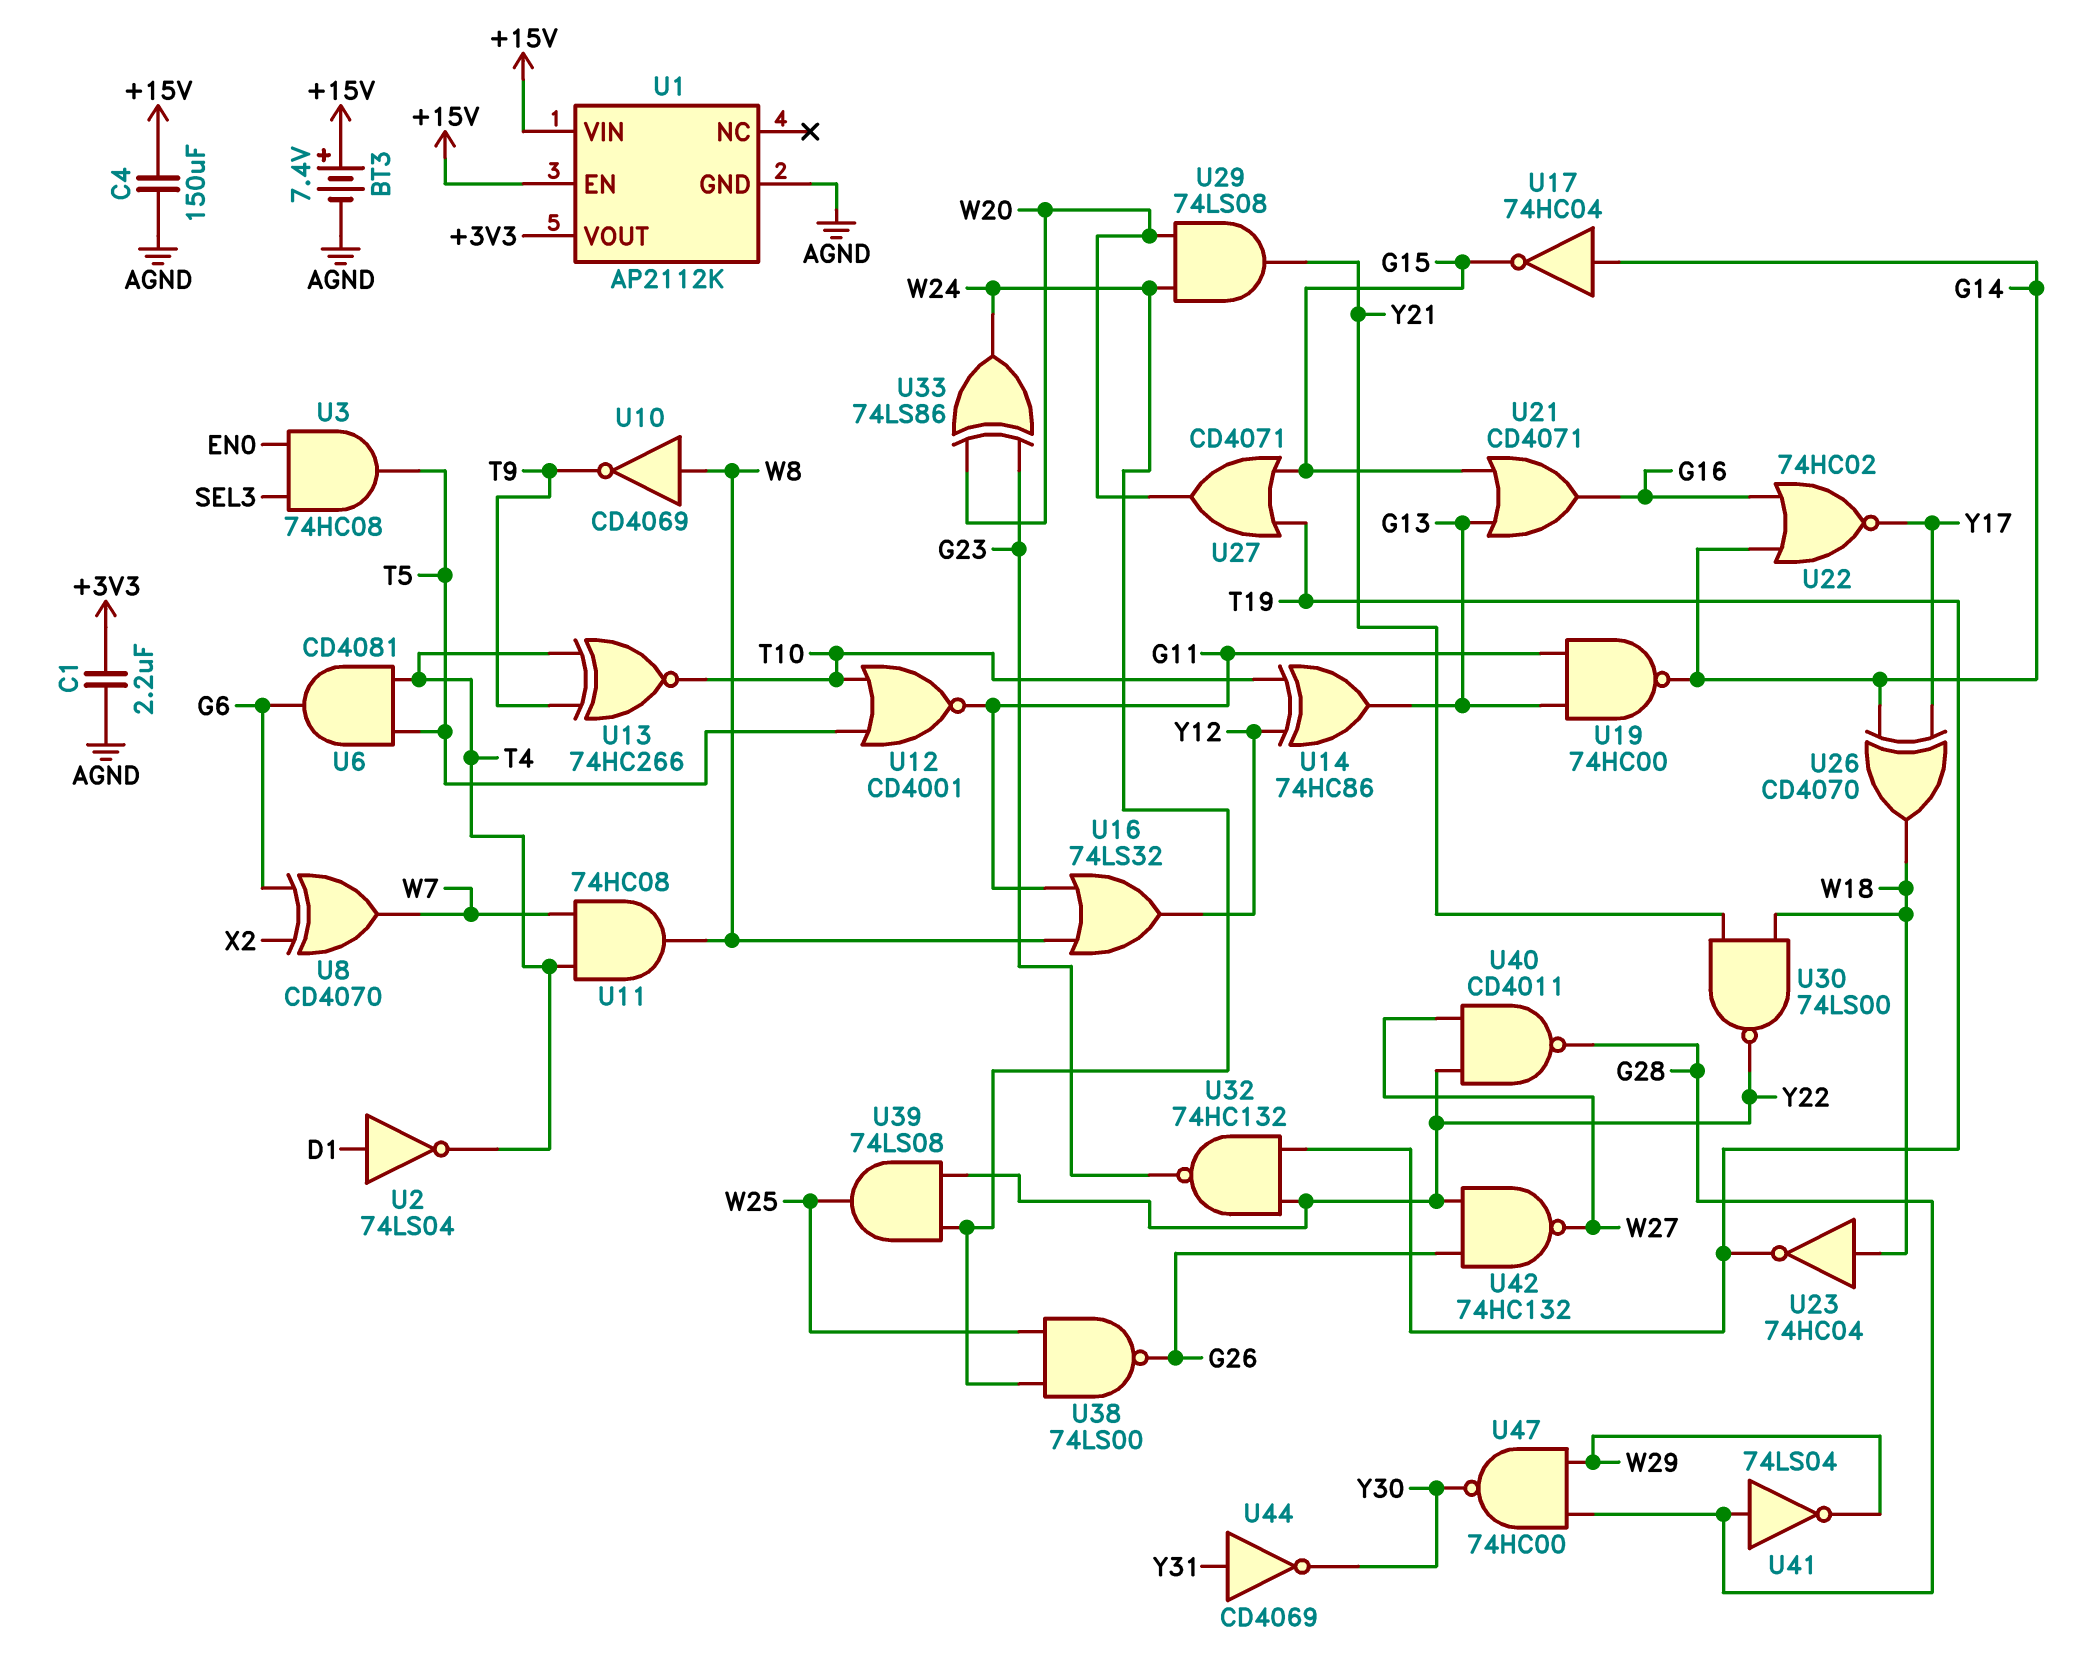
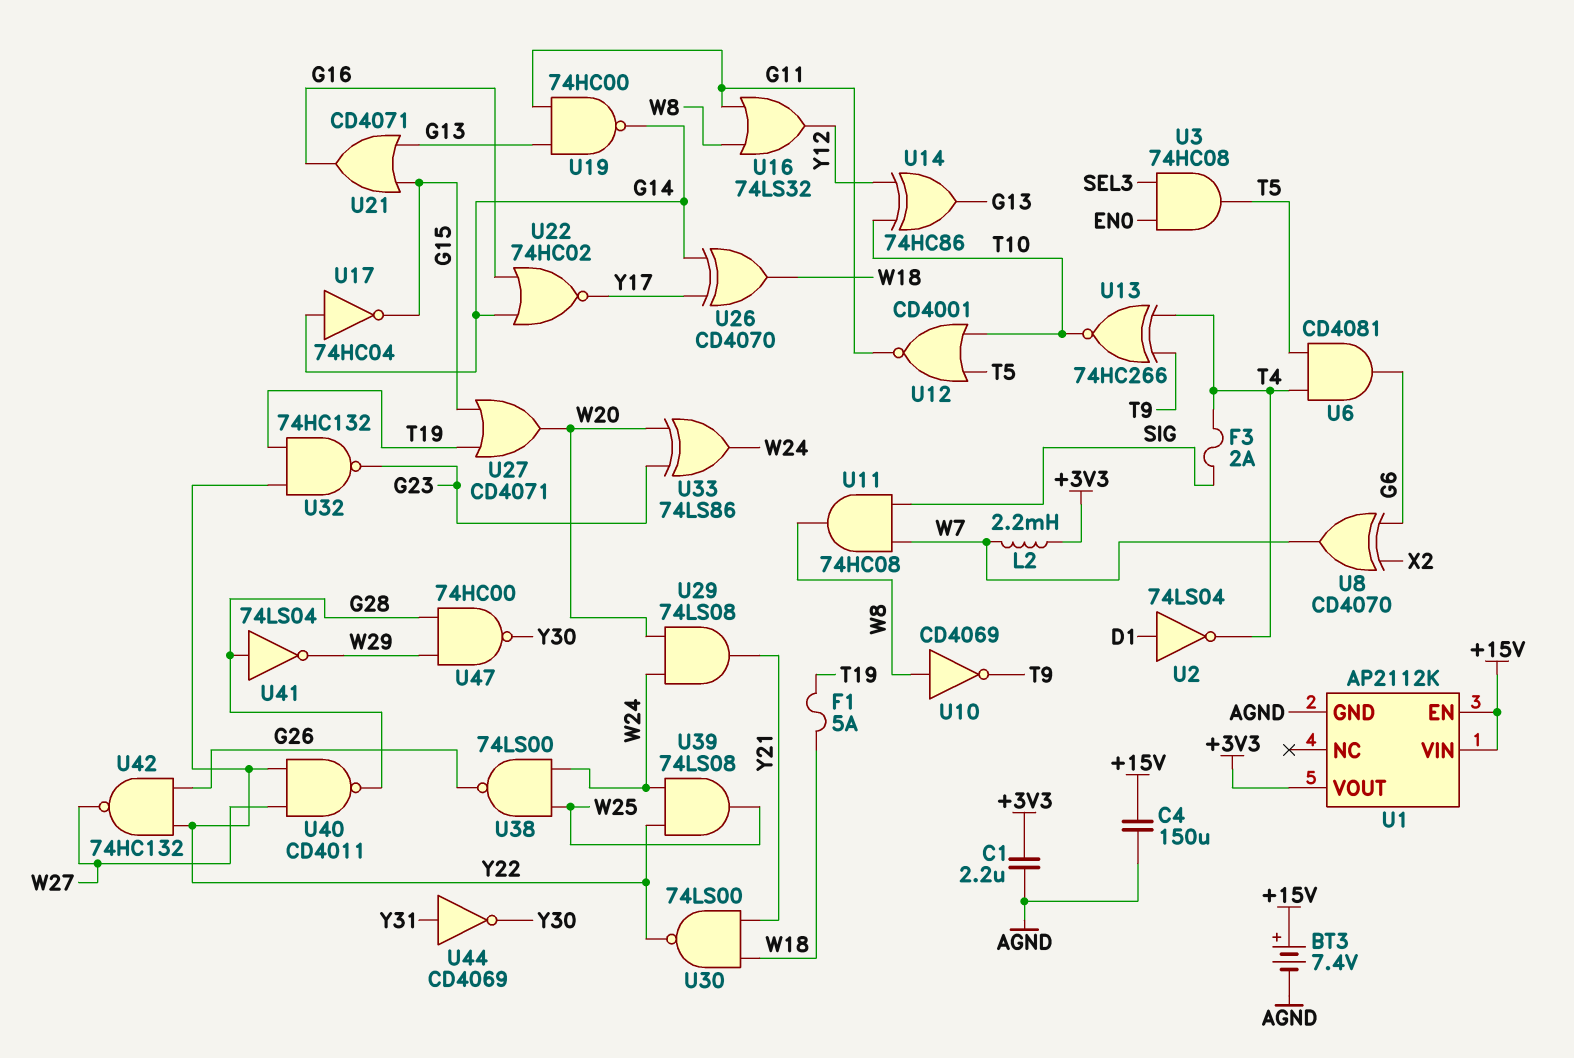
F1: none -> 5A (T19, W18)
F3: none -> 2A (SIG, T4)
L2: none -> 2.2mH (+3V3, W7)
U11: AND 74HC08 (in T4, in W7, out W8) -> AND 74HC08 (in SIG, in W7, out W8)
U23: NOT 74HC04 (in W18, out T19) -> none

